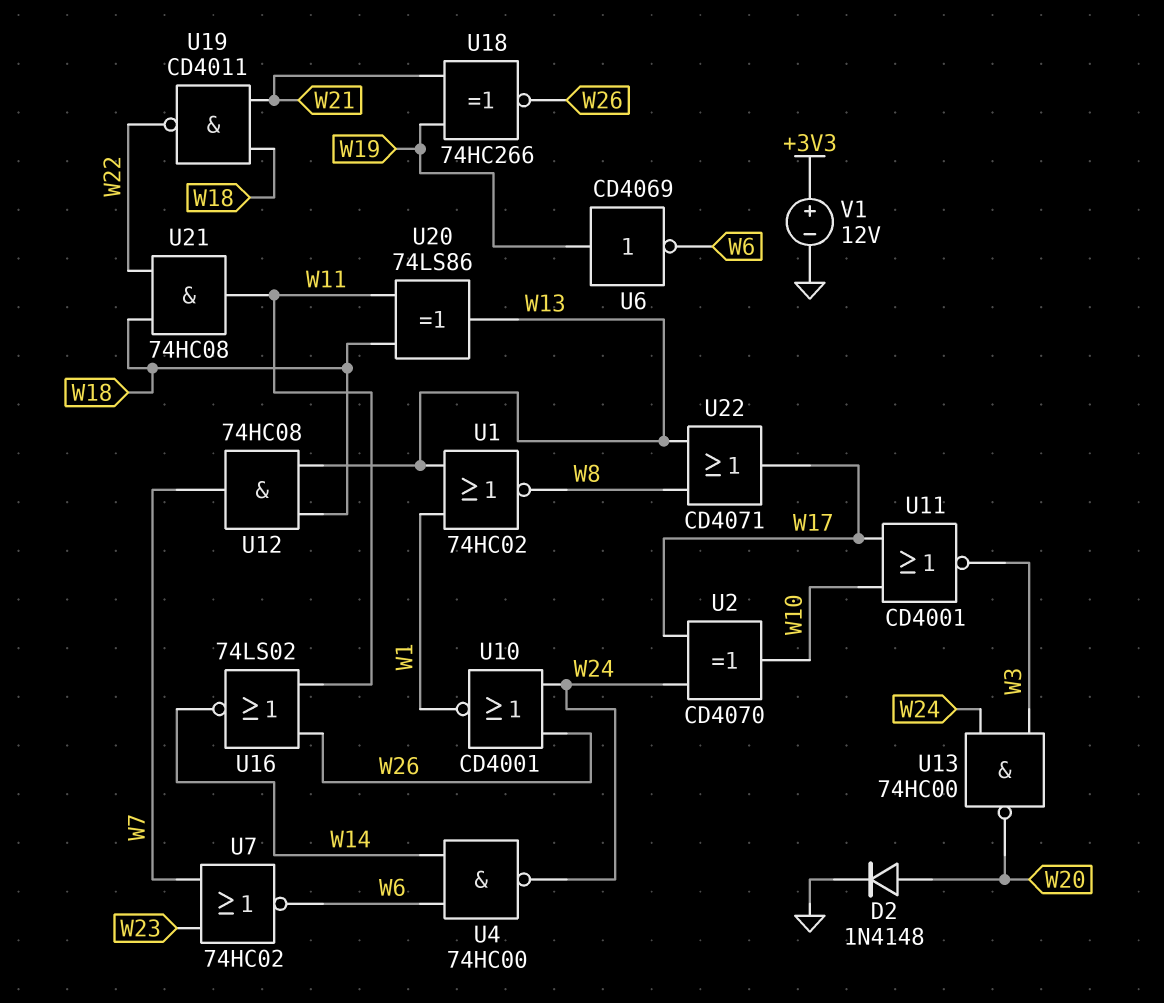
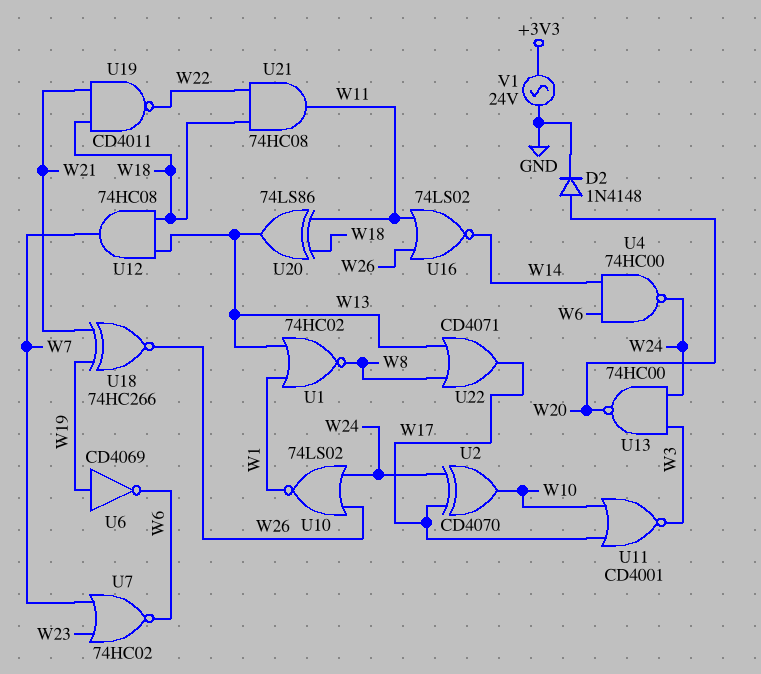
U10: NOR CD4001 (in W24, in W26, out W1) -> NOR 74LS02 (in W24, in W26, out W1)
V1: 12V (plus +3V3, minus GND) -> AC 24V (+3V3, GND)

